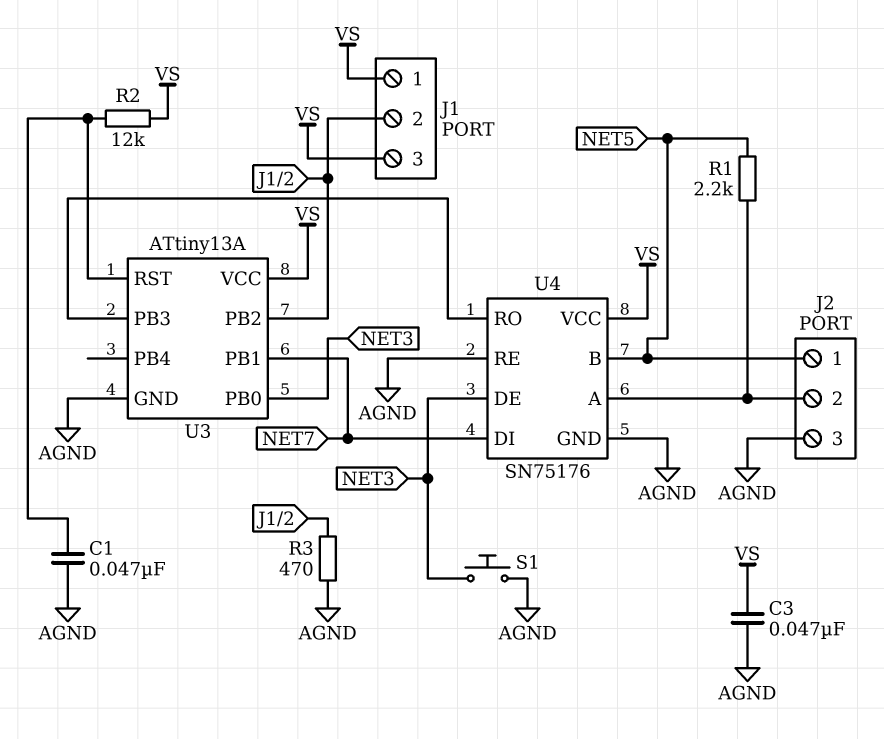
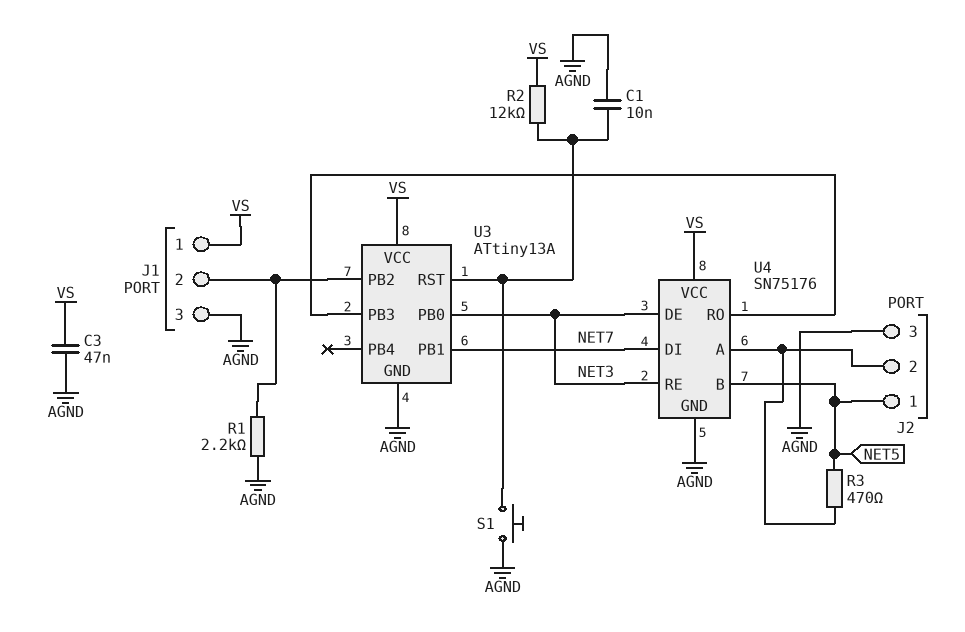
C1: 47nF (AGND, U3/RST) -> 10nF (AGND, U3/RST)
J1 pin 3: VS -> AGND
R1: 2.2k (J2/2, NET5) -> 2.2k (AGND, J1/2)
R3: 470 (AGND, J1/2) -> 470 (J2/2, NET5)
S1: button (AGND, NET3) -> button (AGND, U3/RST)
U4 pin RE: AGND -> NET3

